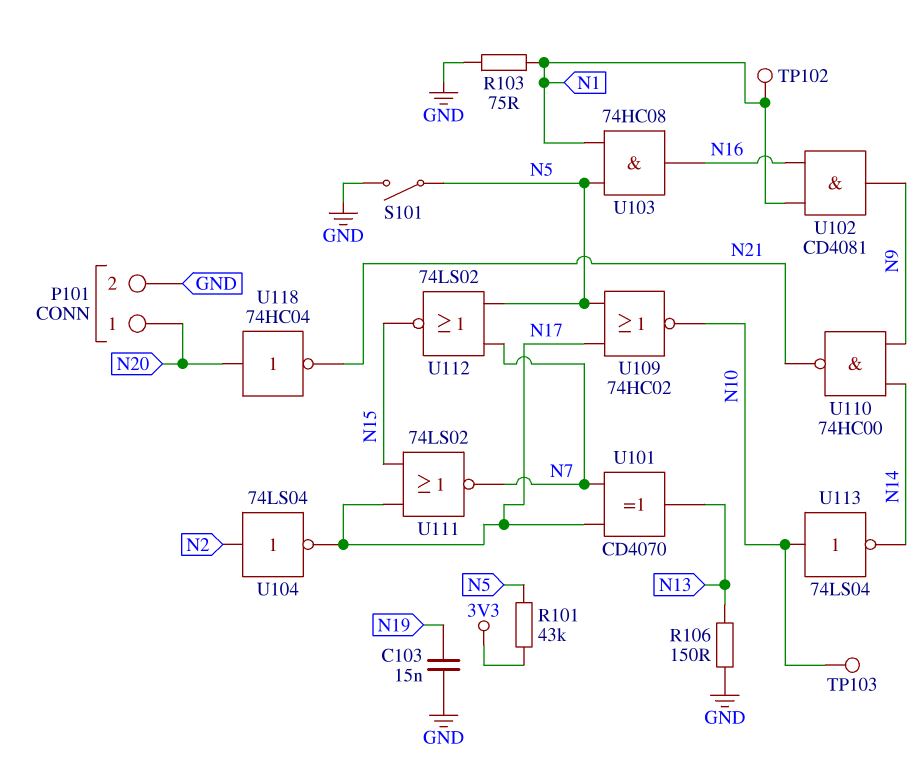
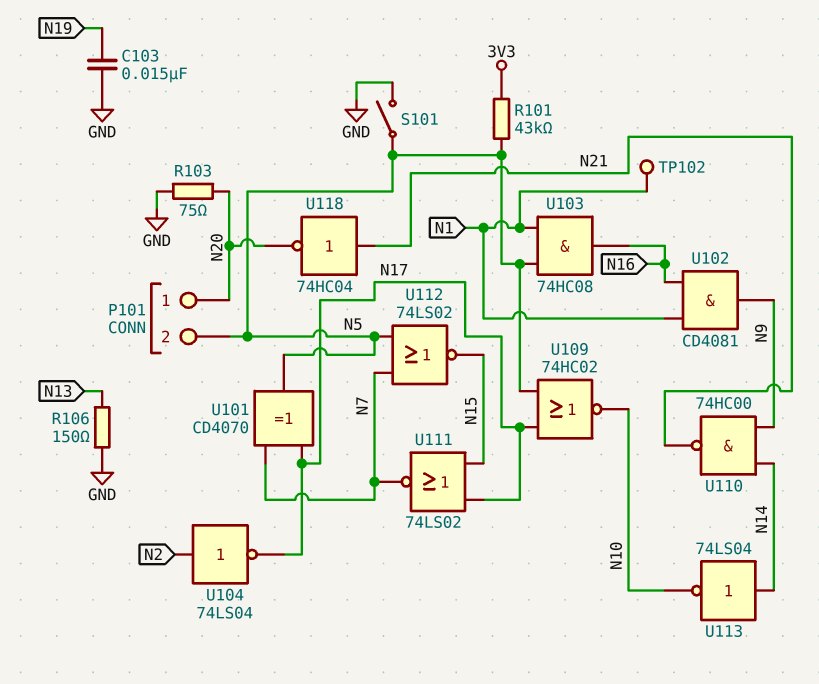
P101 pin 2: GND -> N5
R103: 75 (GND, N1) -> 75 (GND, N20)
TP103: test point (N10) -> none
U101: XOR CD4070 (in N7, in N17, out N13) -> XOR CD4070 (in N7, in N17, out N5)
U113: NOT 74LS04 (in N10, out N14) -> NOT 74LS04 (in N14, out N10)
U118: NOT 74HC04 (in N20, out N21) -> NOT 74HC04 (in N21, out N20)

